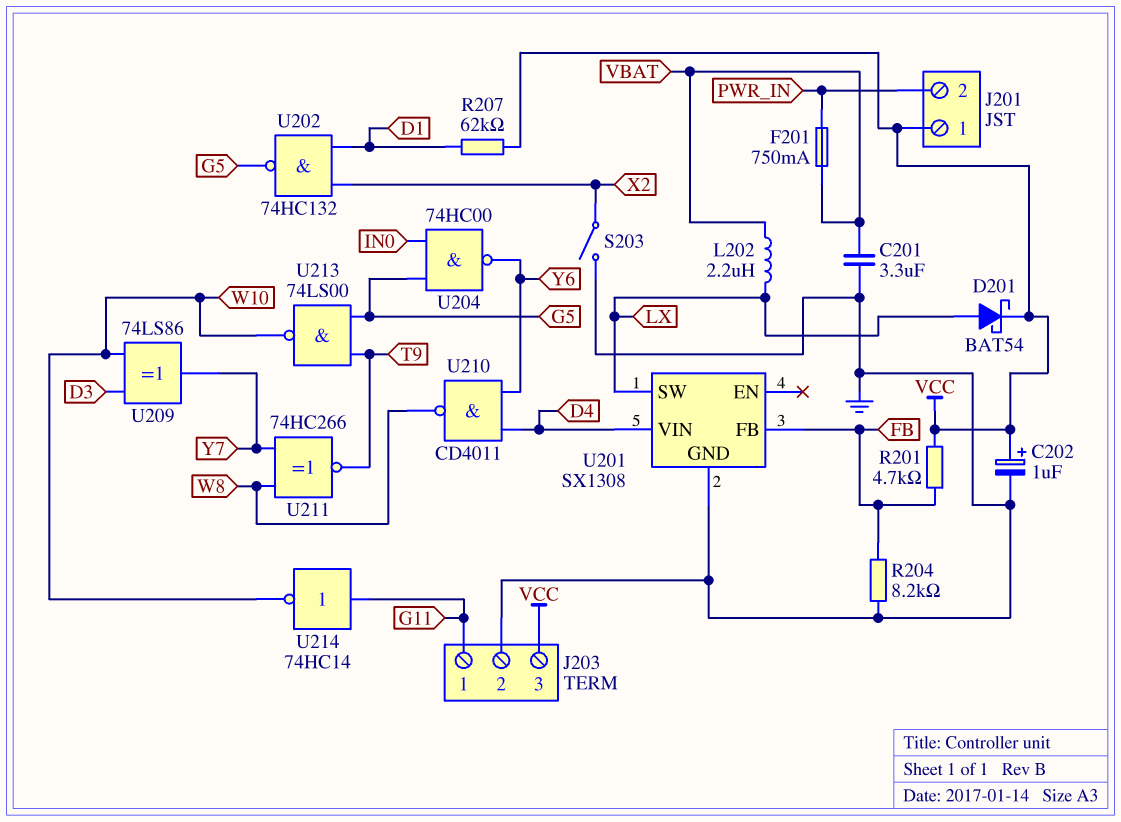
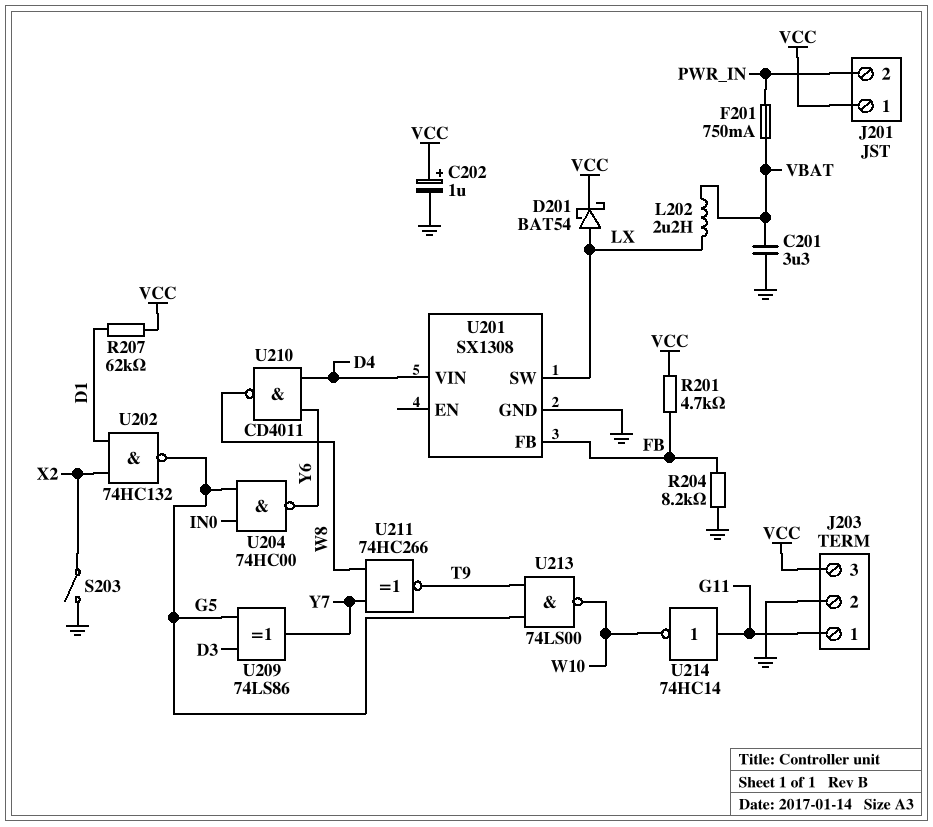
U209: XOR 74LS86 (in D3, in W10, out Y7) -> XOR 74LS86 (in D3, in G5, out Y7)

